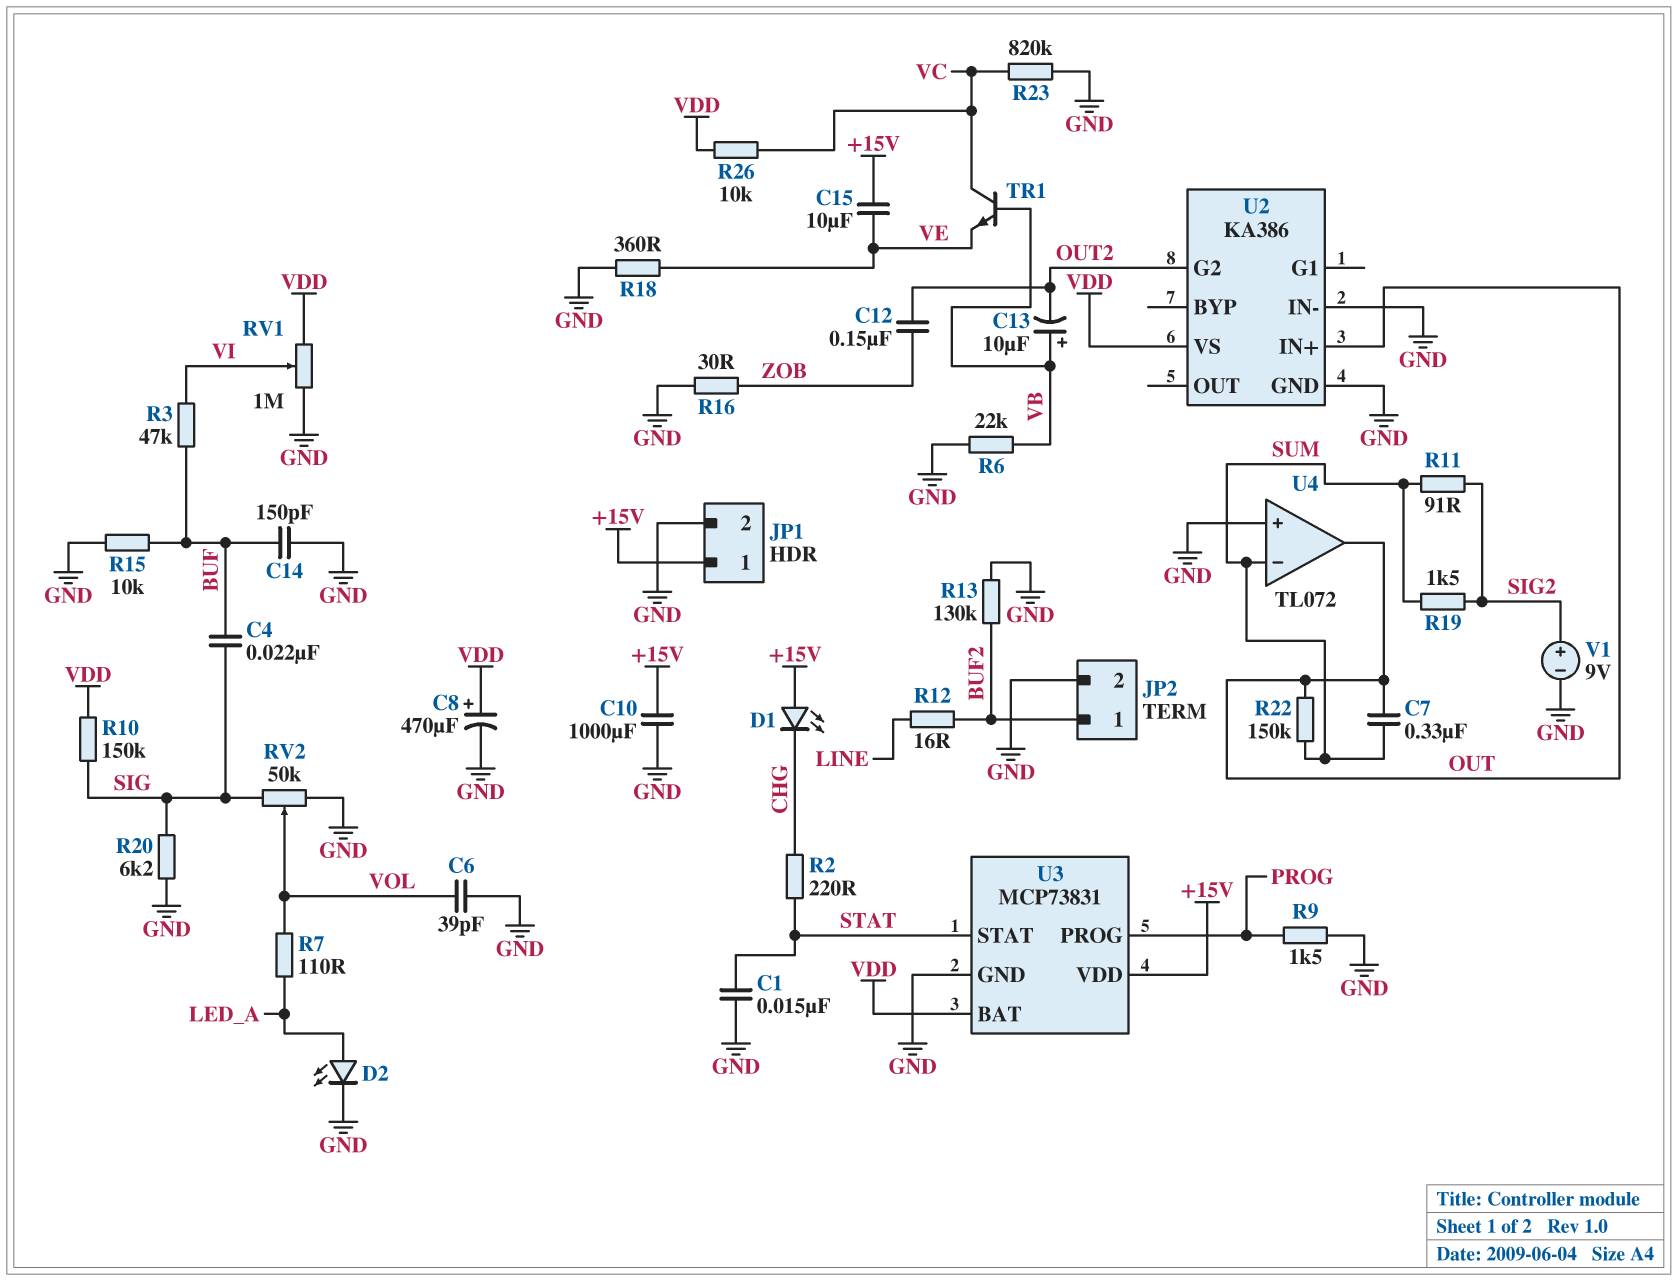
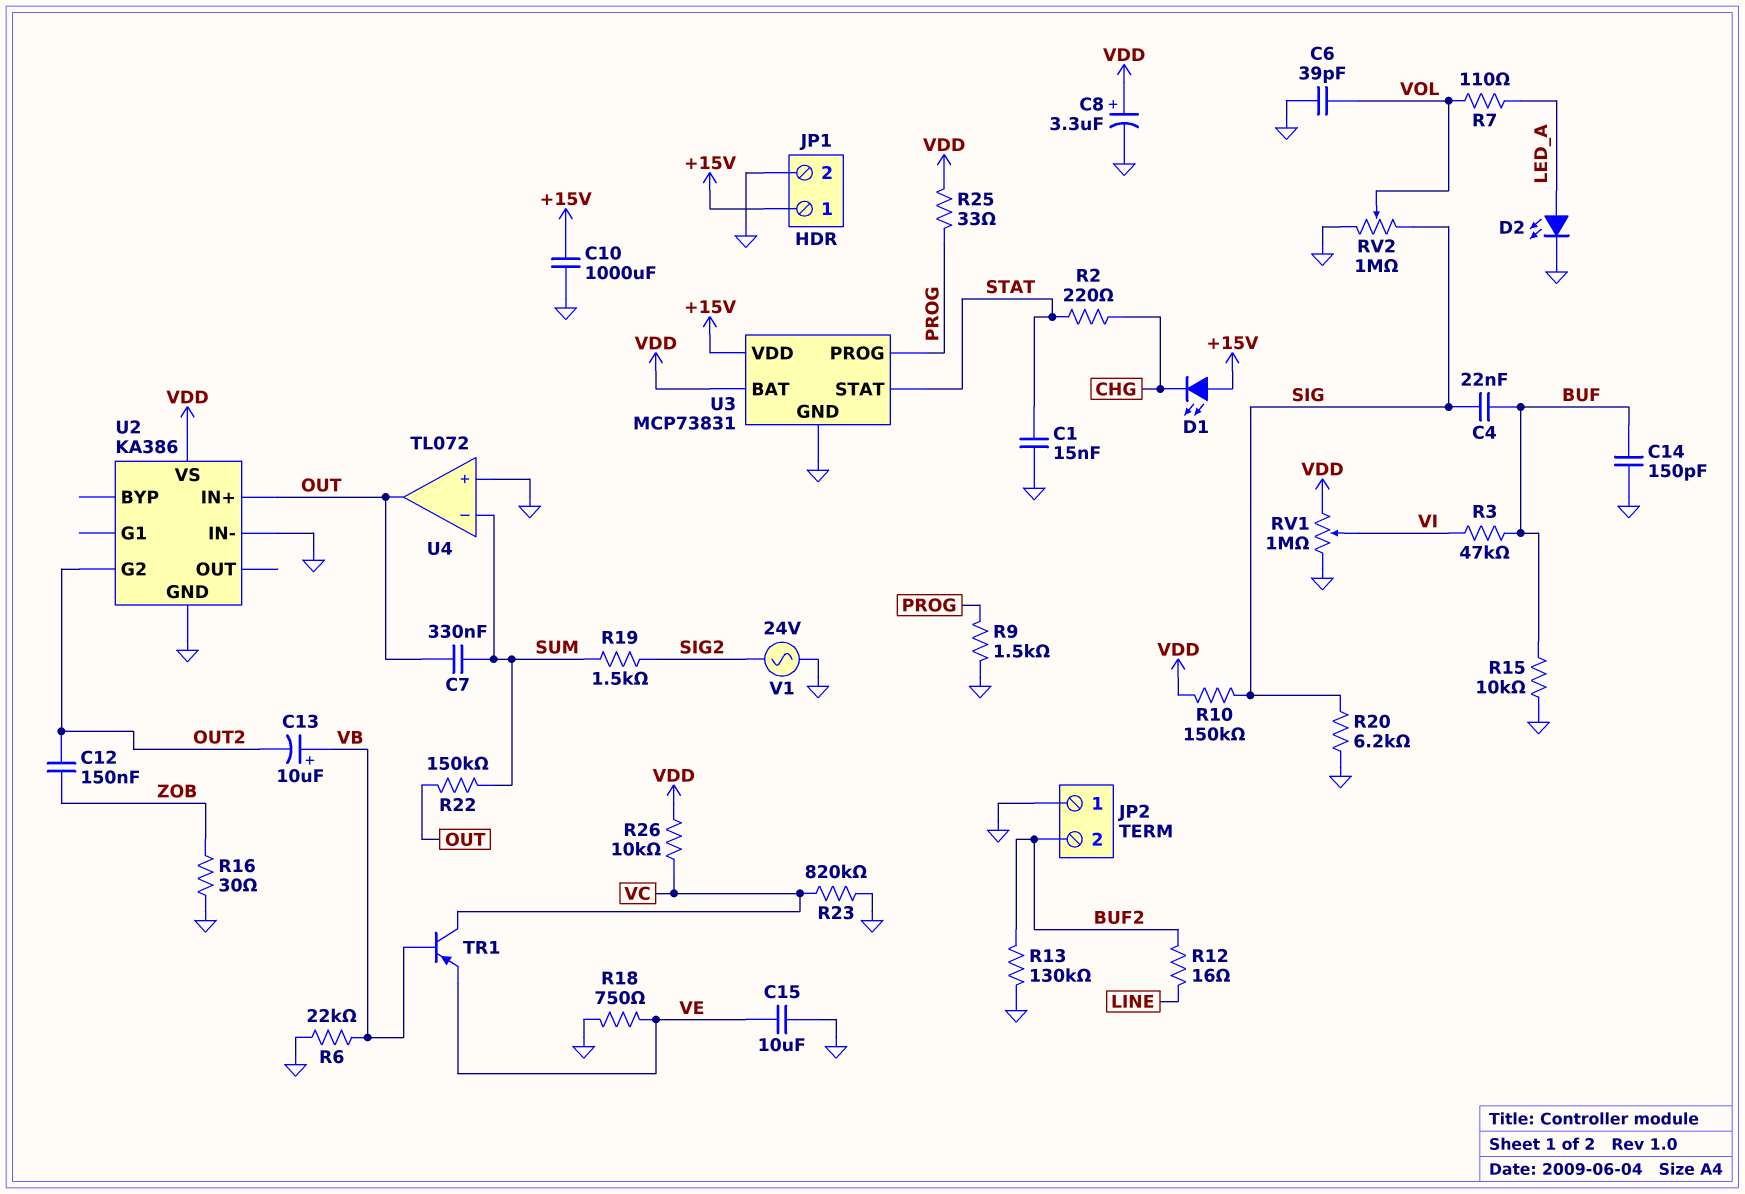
C8: 470uF (plus VDD, minus GND) -> 3.3uF (plus VDD, minus GND)
C15: 10uF (+15V, VE) -> 10uF (GND, VE)
JP2 pin 1: BUF2 -> GND
JP2 pin 2: GND -> BUF2
R11: 91 (SIG2, SUM) -> none
R18: 360 (GND, VE) -> 750 (GND, VE)
R25: none -> 33 (PROG, VDD)
RV2: 50k (GND, SIG, wiper VOL) -> 1M (GND, SIG, wiper VOL)
TR1: NPN (B VB, C VC, E VE) -> PNP (B VB, C VC, E VE)
V1: 9V (plus SIG2, minus GND) -> AC 24V (GND, SIG2)

